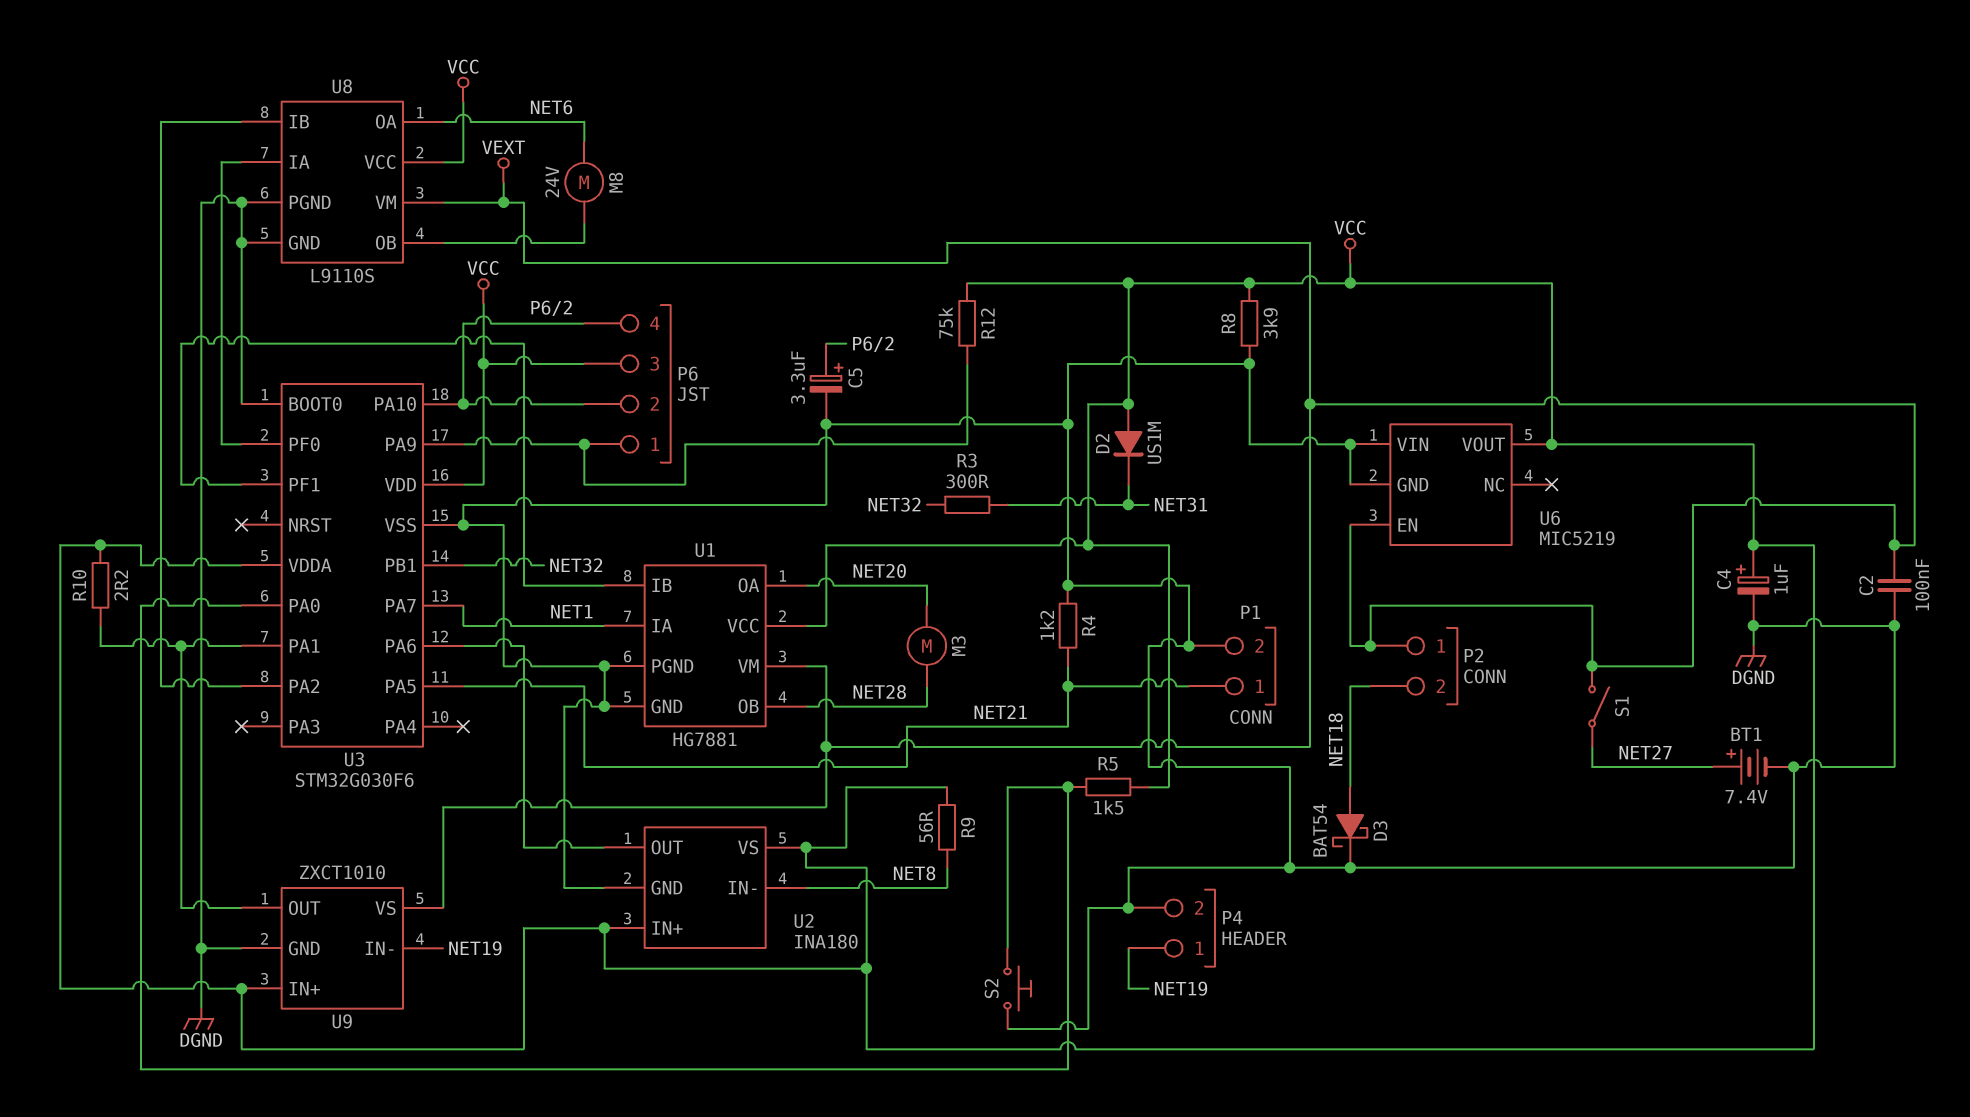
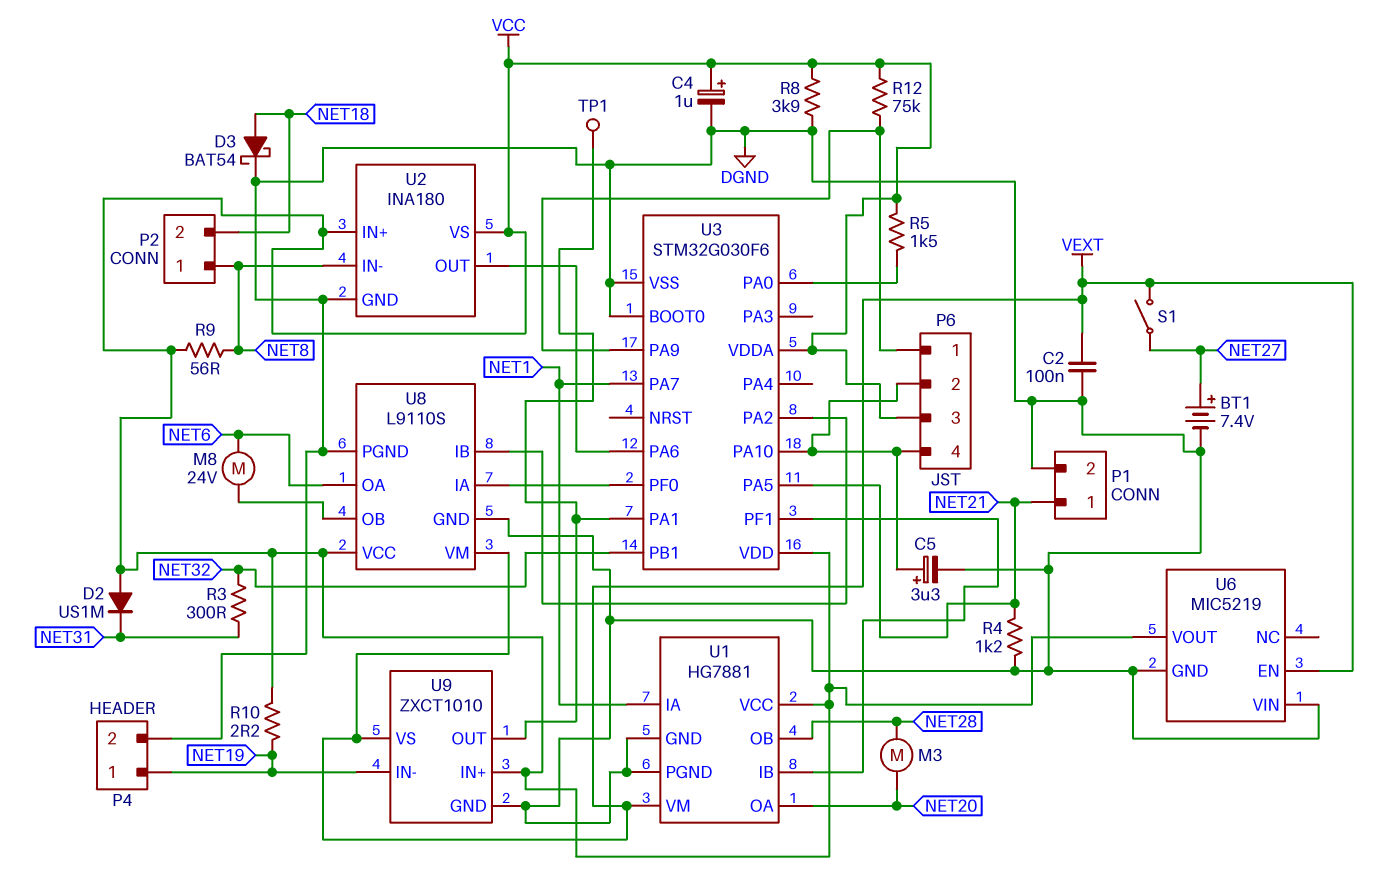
P2 pin 1: VEXT -> NET8
R10: 2.2 (U3/PA1, VCC) -> 2.2 (NET19, VCC)
S2: button (DGND, U3/PA0) -> none
TP1: none -> test point (U3/PA1)

